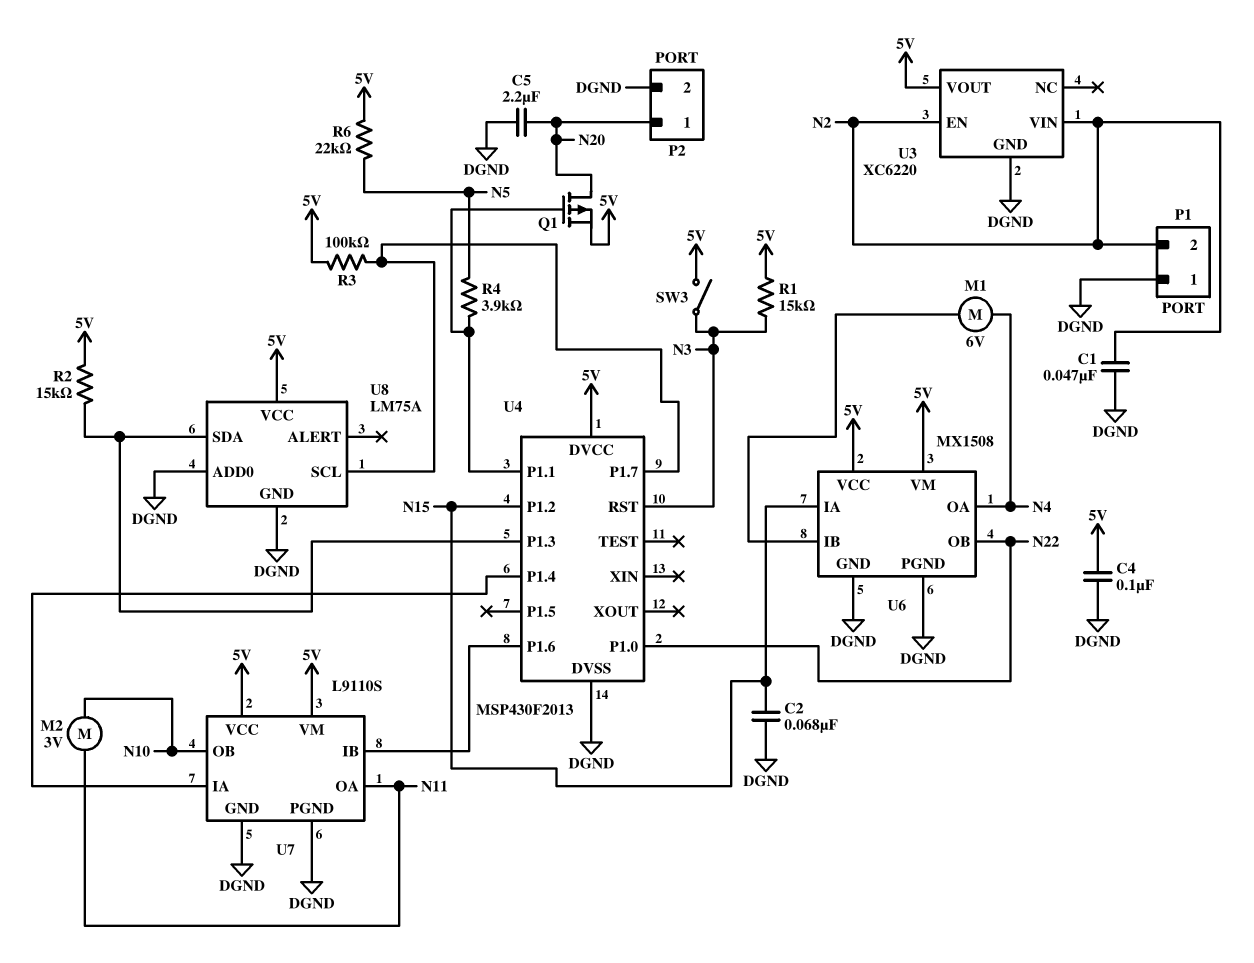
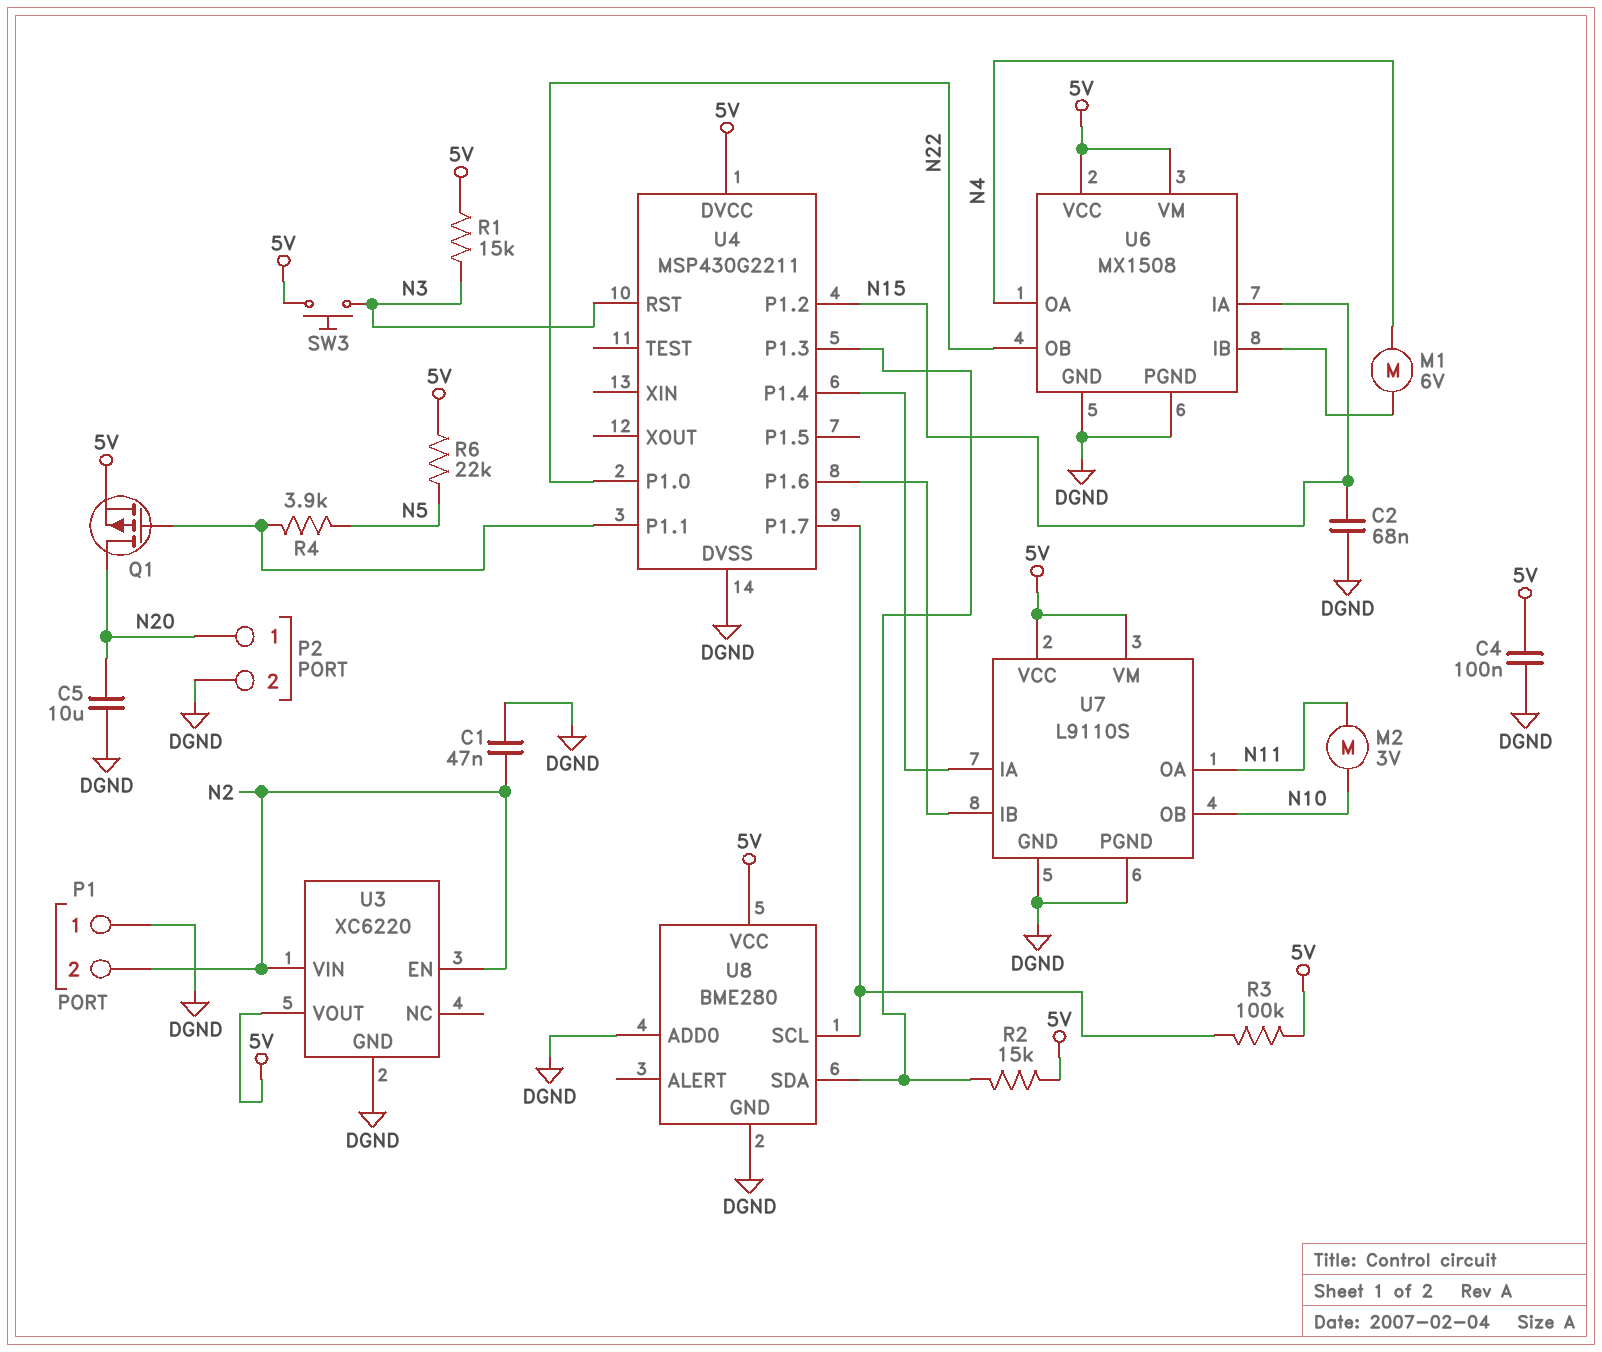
C5: 2.2uF (DGND, N20) -> 10uF (DGND, N20)
SW3: switch (5V, N3) -> button (5V, N3)
U4: MSP430F2013 -> MSP430G2211
U8: LM75A -> BME280

